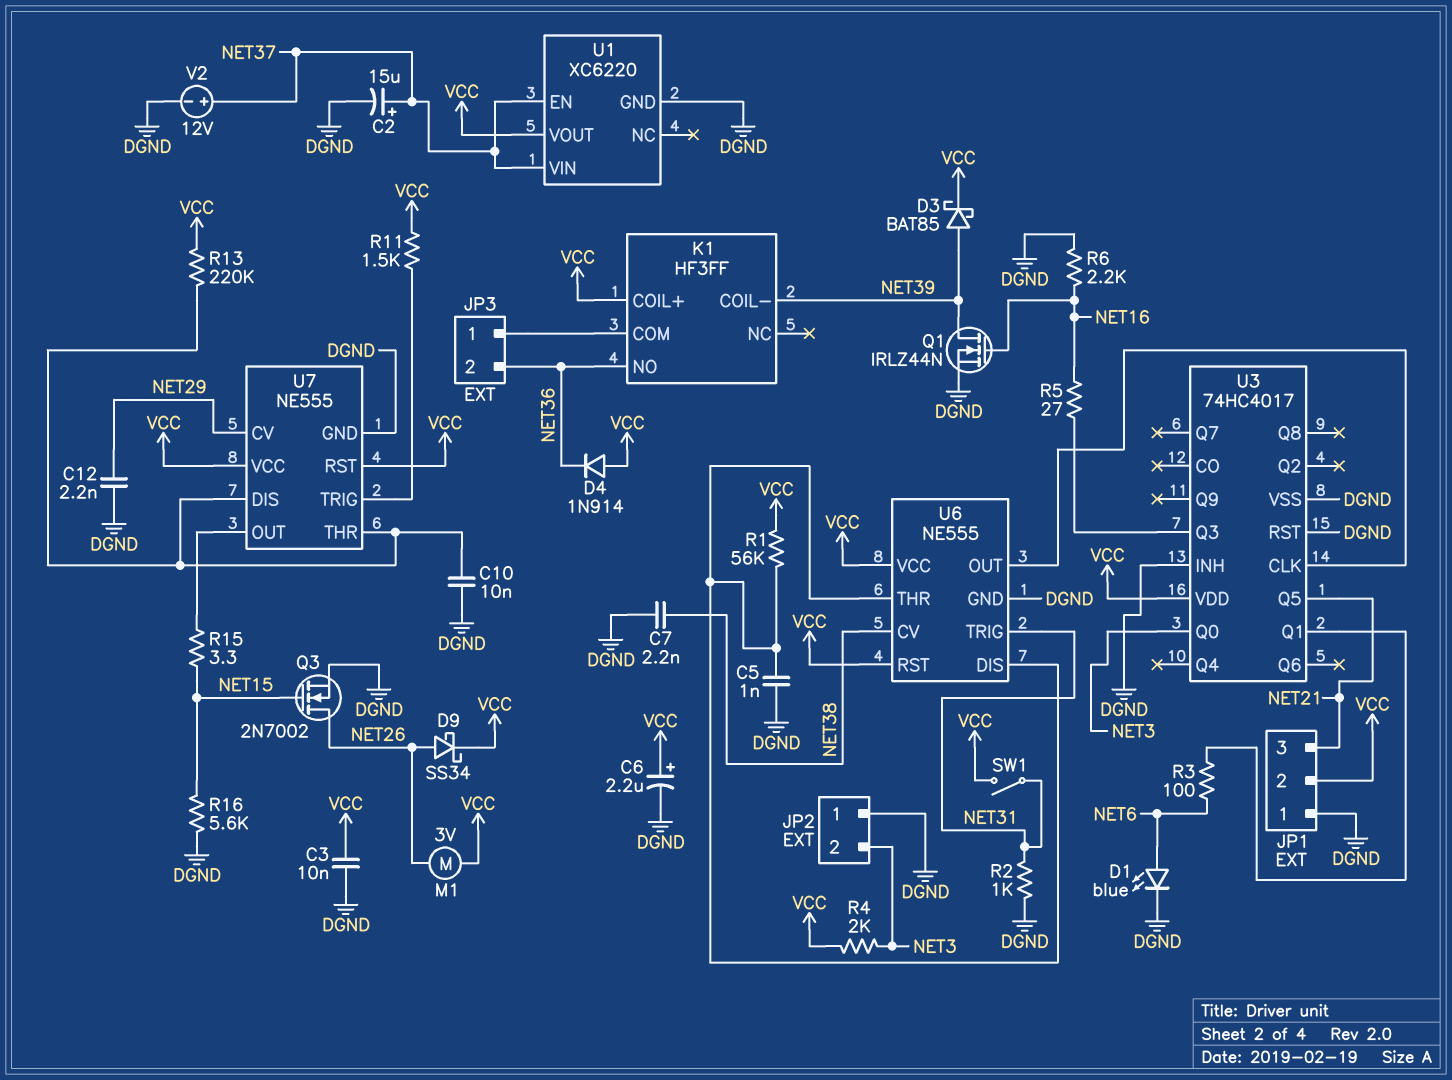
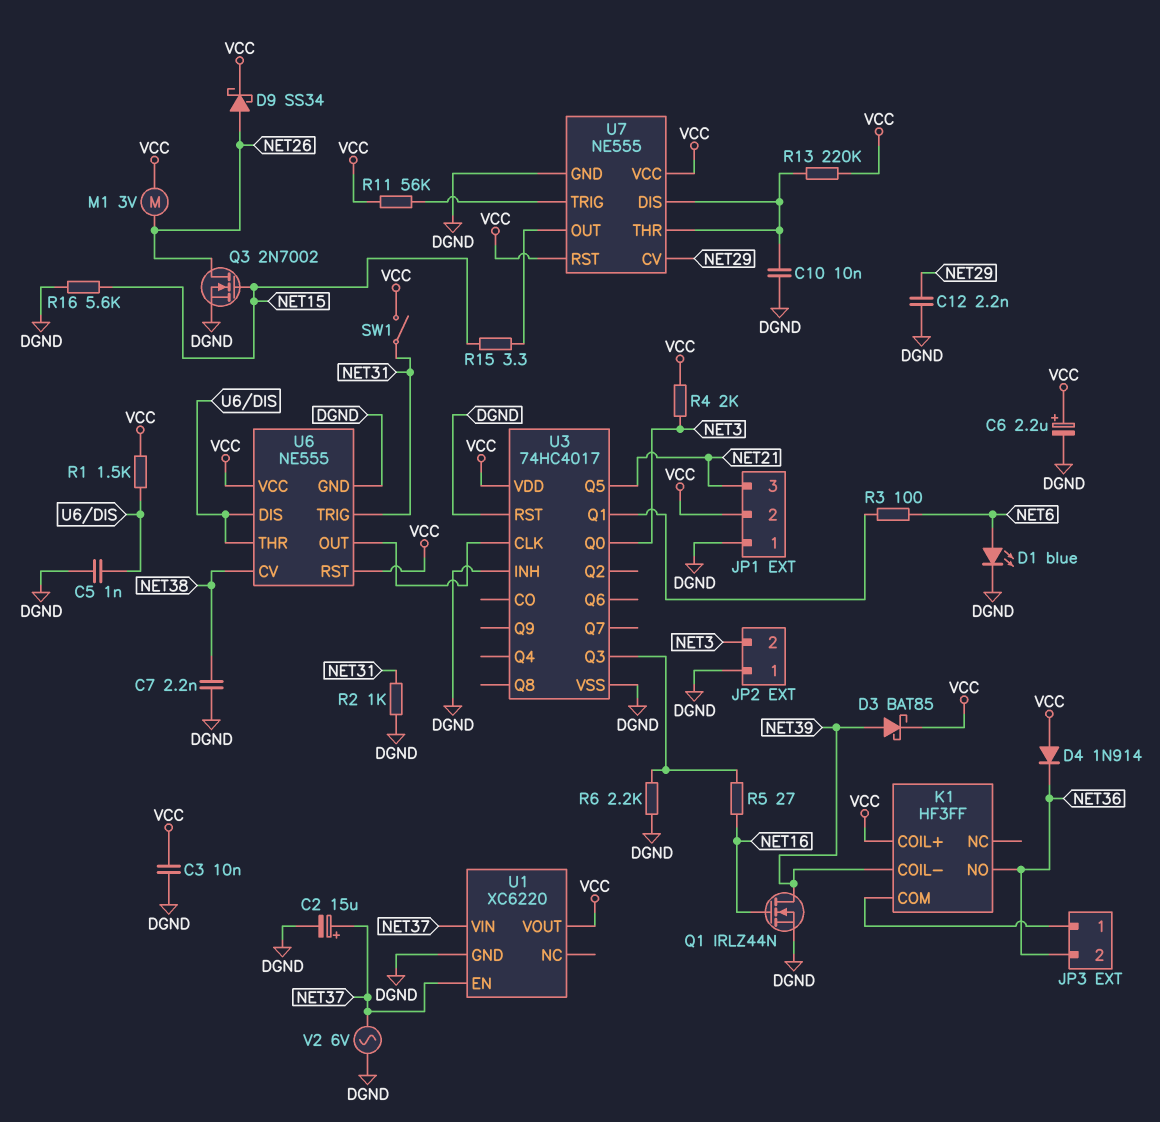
R1: 56k (U6/DIS, VCC) -> 1.5k (U6/DIS, VCC)
R6: 2.2k (DGND, NET16) -> 2.2k (DGND, U3/Q3)
R11: 1.5k (U7/TRIG, VCC) -> 56k (U7/TRIG, VCC)
V2: 12V (plus NET37, minus DGND) -> AC 6V (DGND, NET37)

